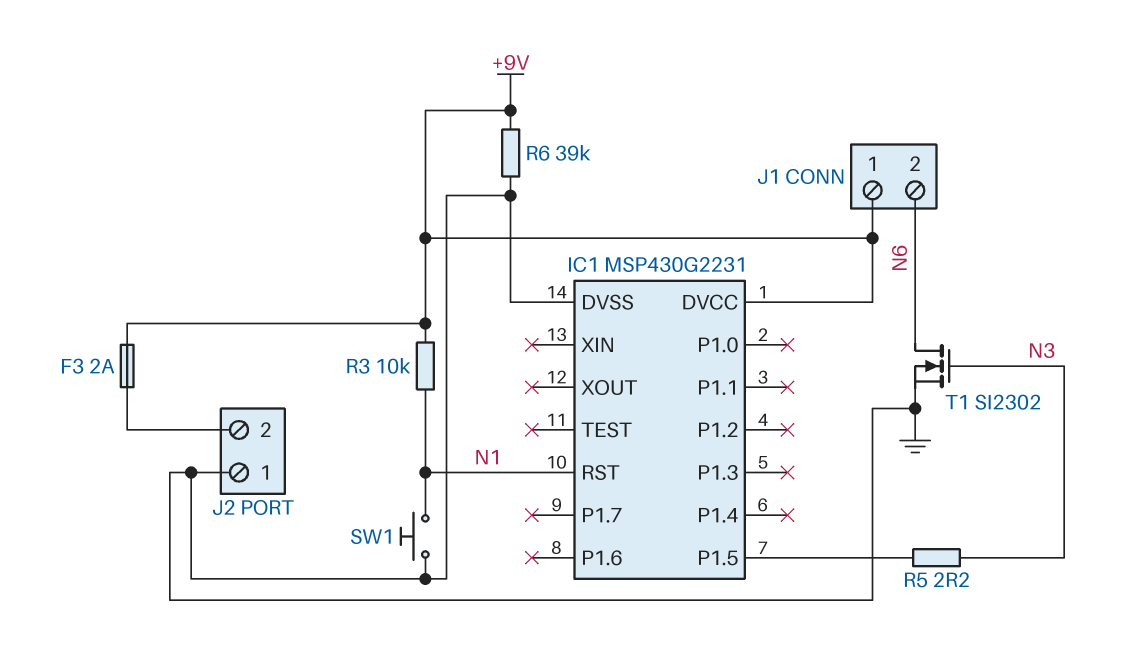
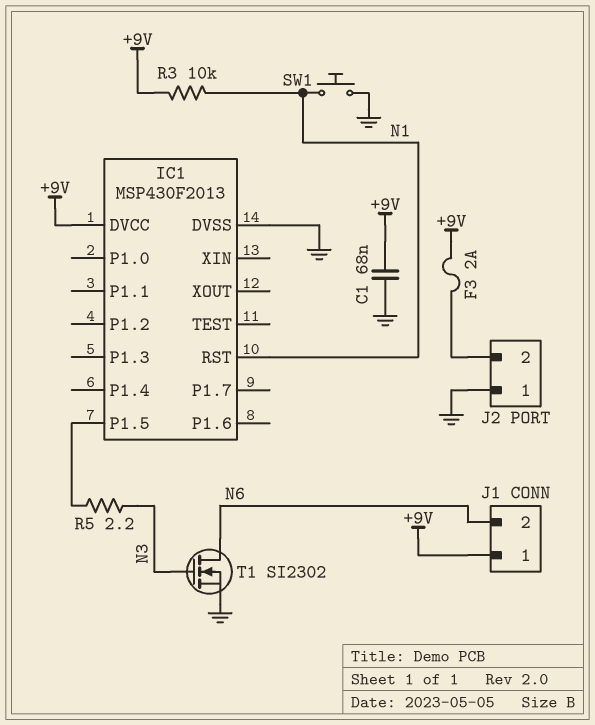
C1: none -> 68nF (+9V, GND)
IC1: MSP430G2231 -> MSP430F2013
R6: 39k (+9V, GND) -> none

